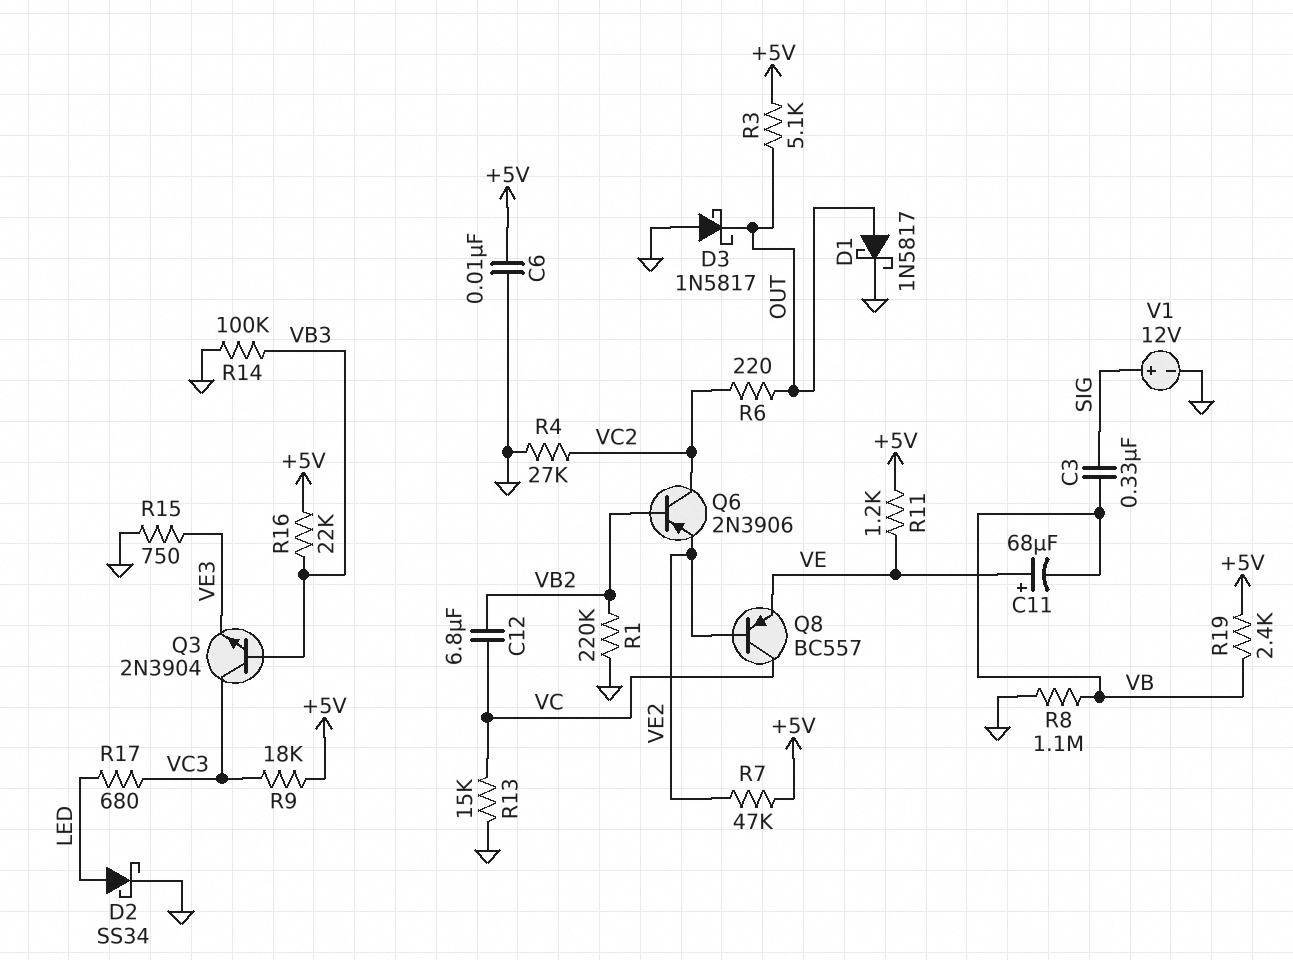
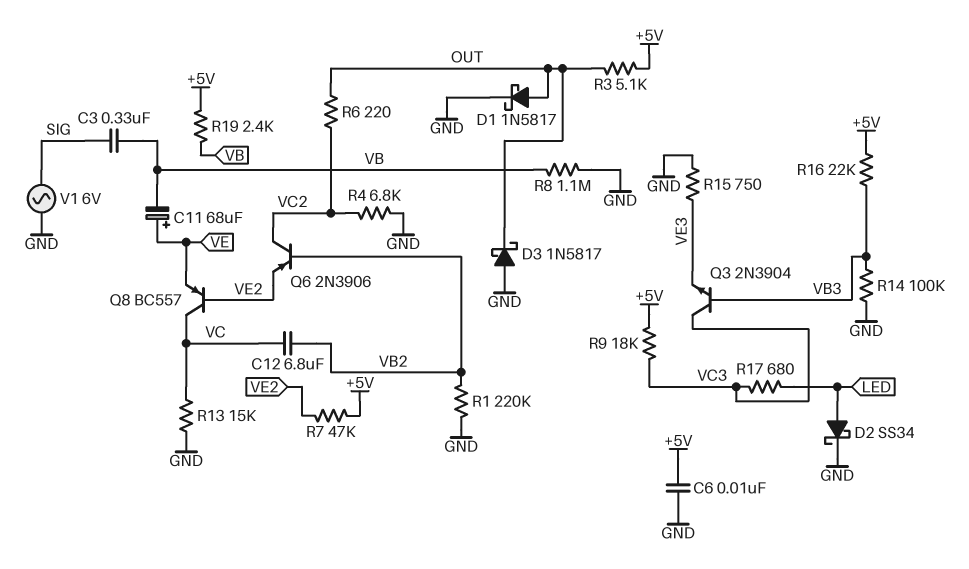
R4: 27k (GND, VC2) -> 6.8k (GND, VC2)
R11: 1.2k (+5V, VE) -> none
V1: 12V (plus SIG, minus GND) -> AC 6V (GND, SIG)

